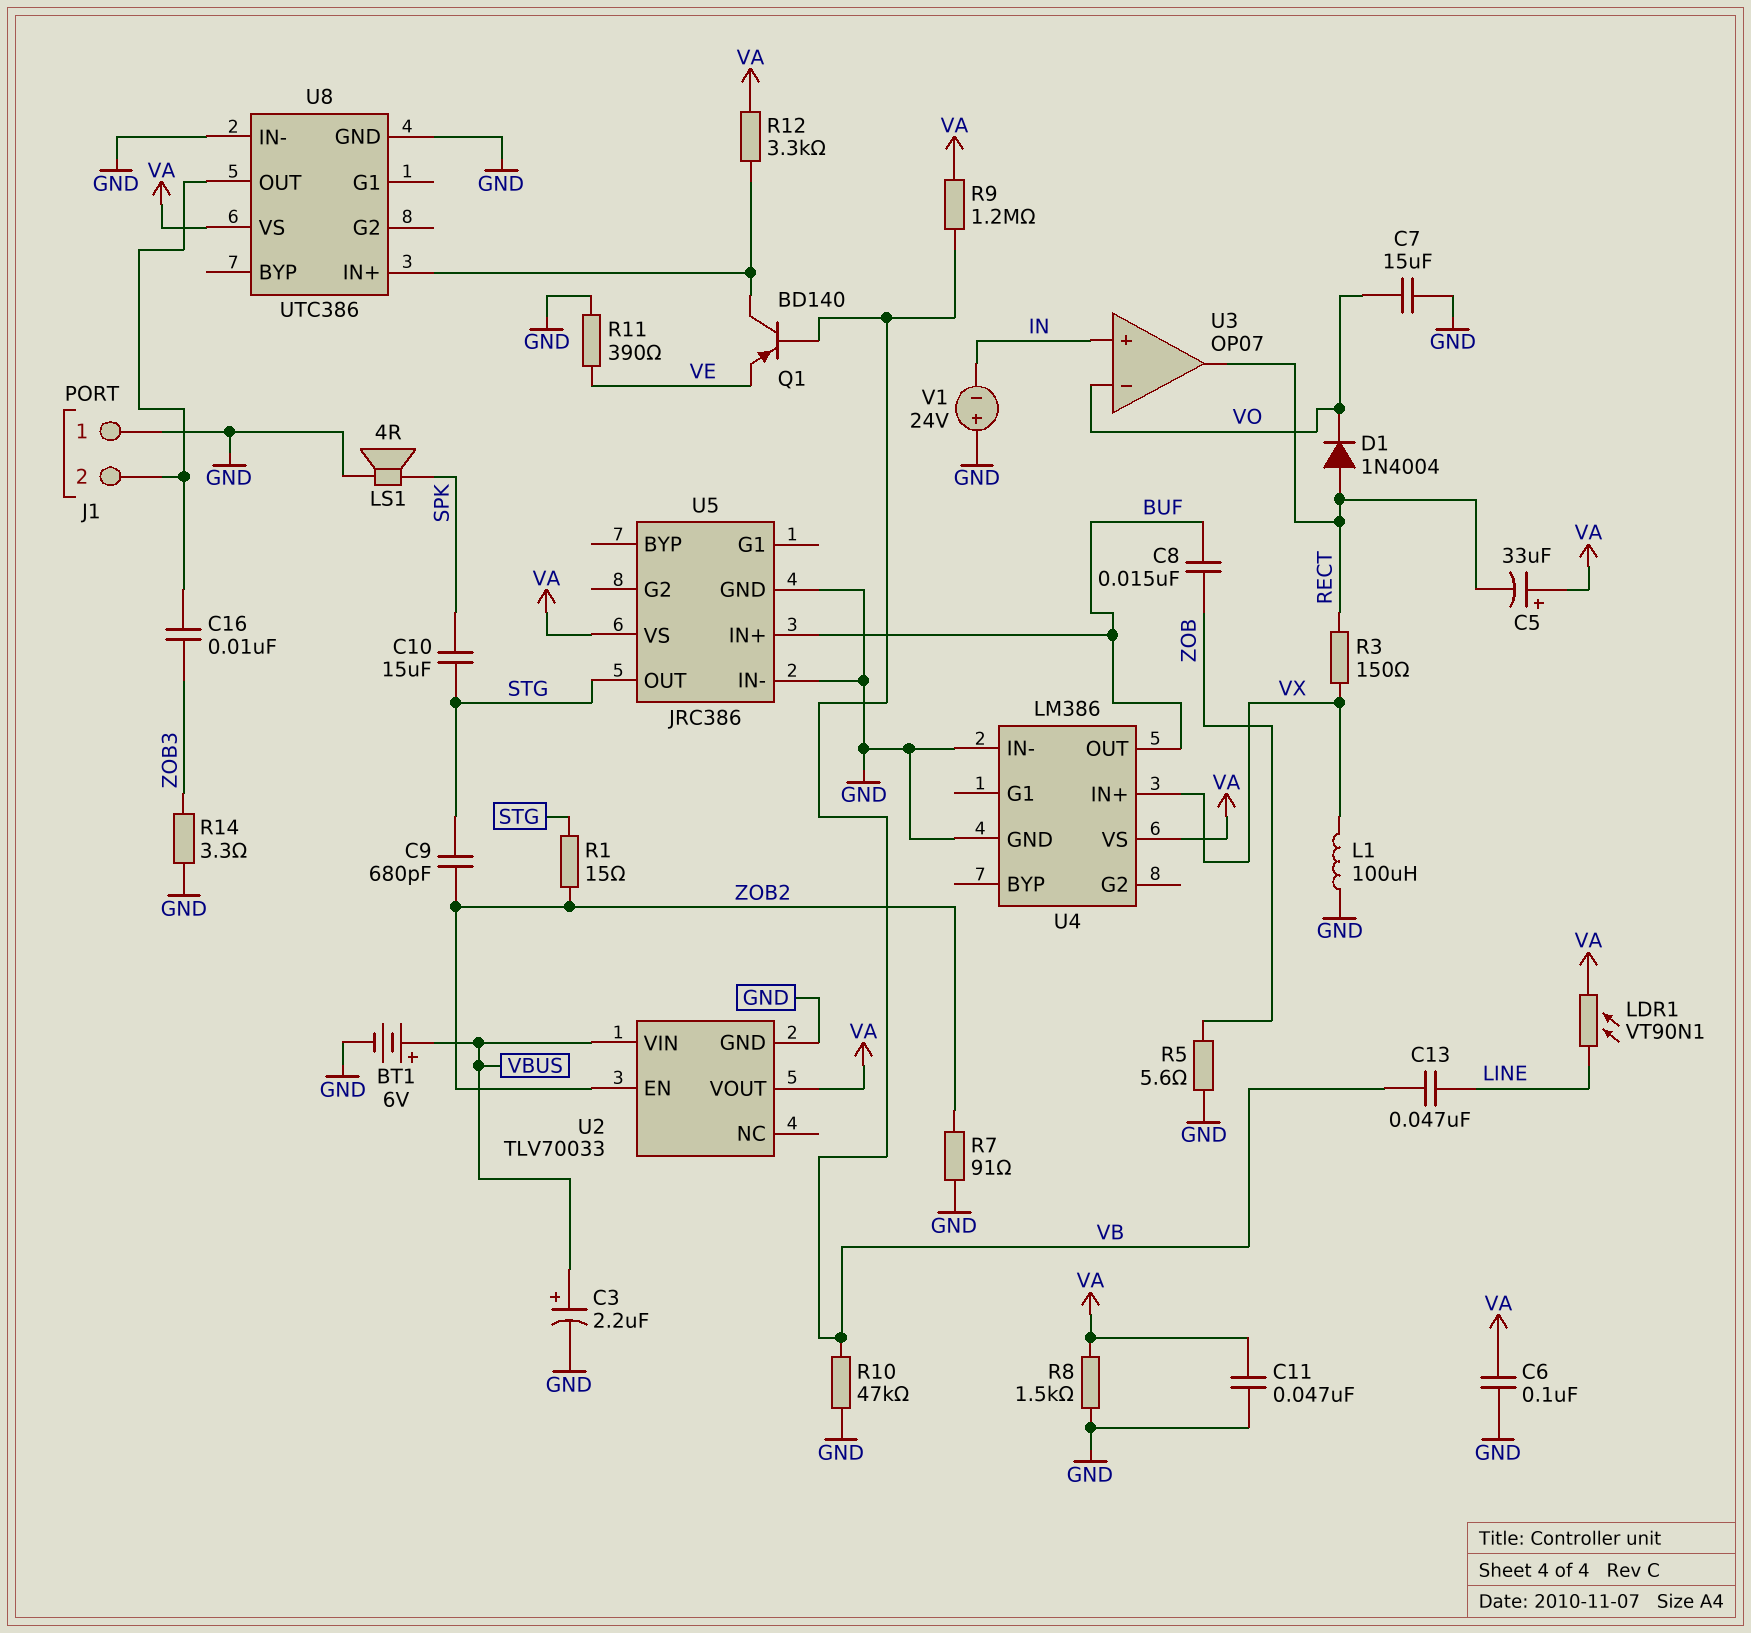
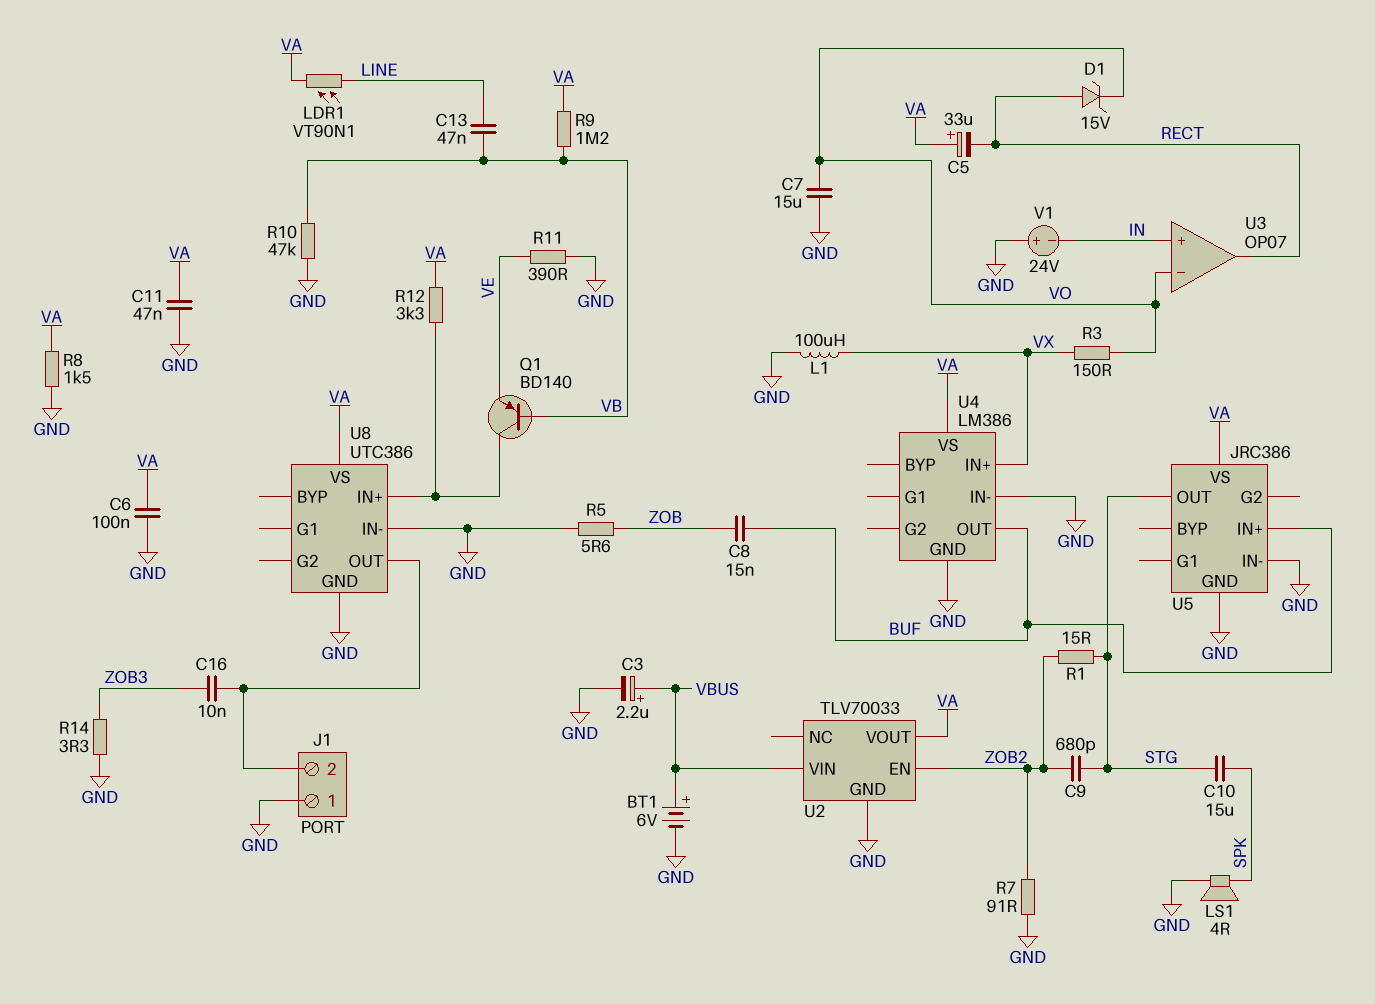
D1: diode 1N4004 (A RECT, K VO) -> zener 15V (A RECT, K VO)
R3: 150 (RECT, VX) -> 150 (VO, VX)

